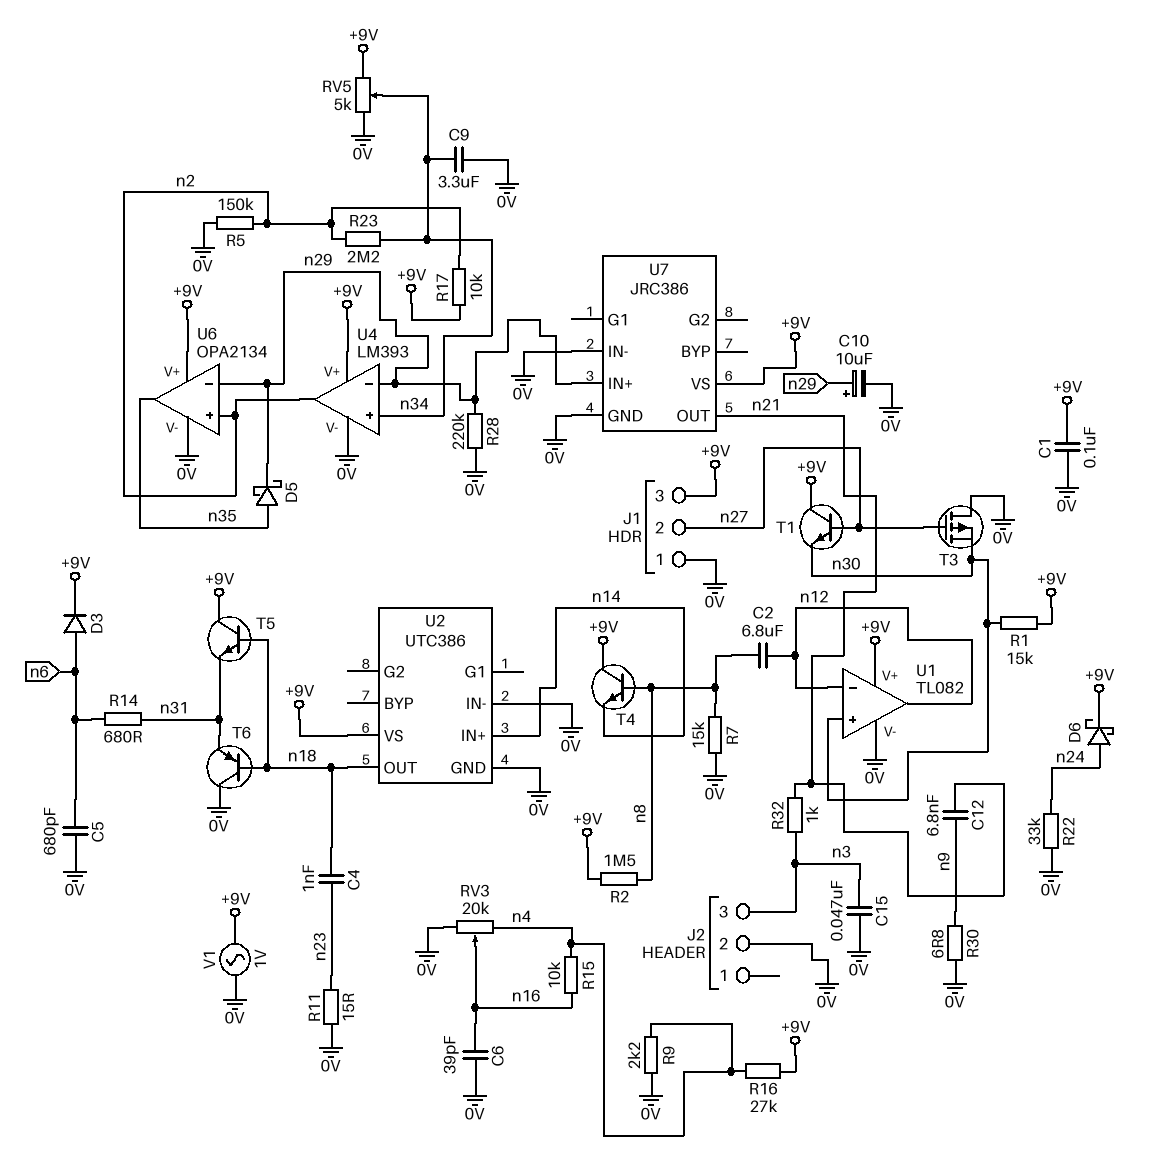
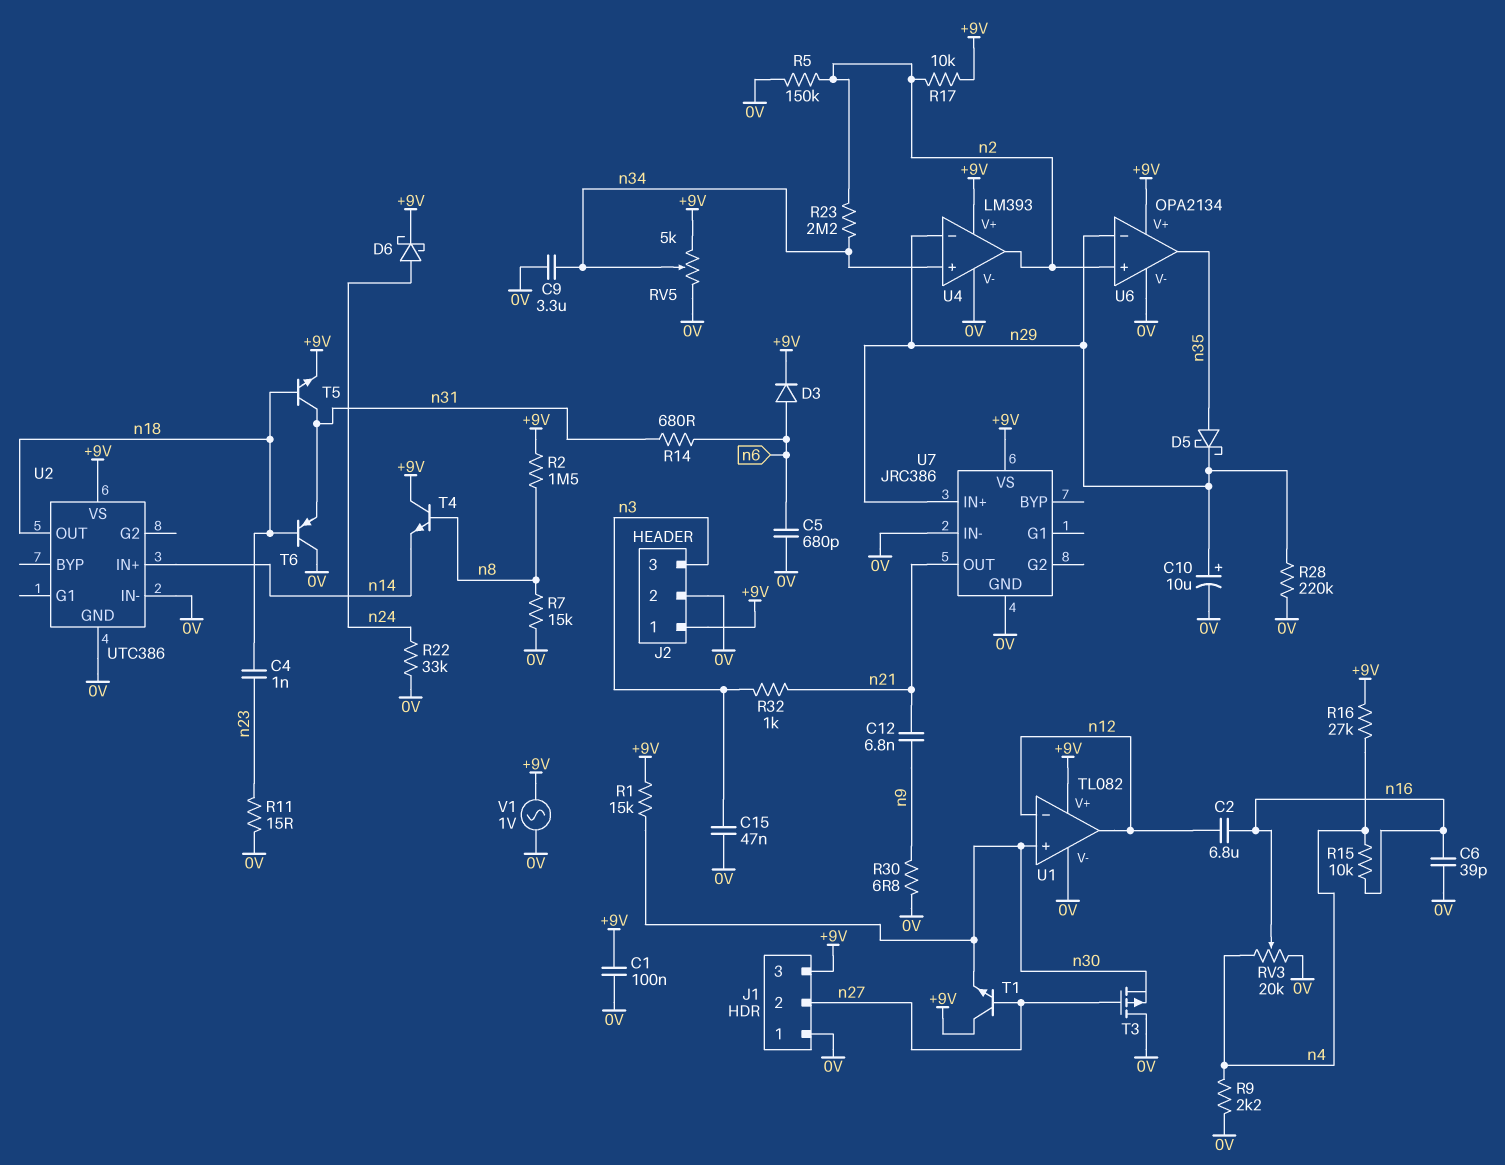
C2: 6.8uF (n8, n12) -> 6.8uF (n12, n16)
J2 pin 1: none -> +9V
T5: NPN (B n18, C +9V, E n31) -> NPN (B n18, C n31, E +9V)

